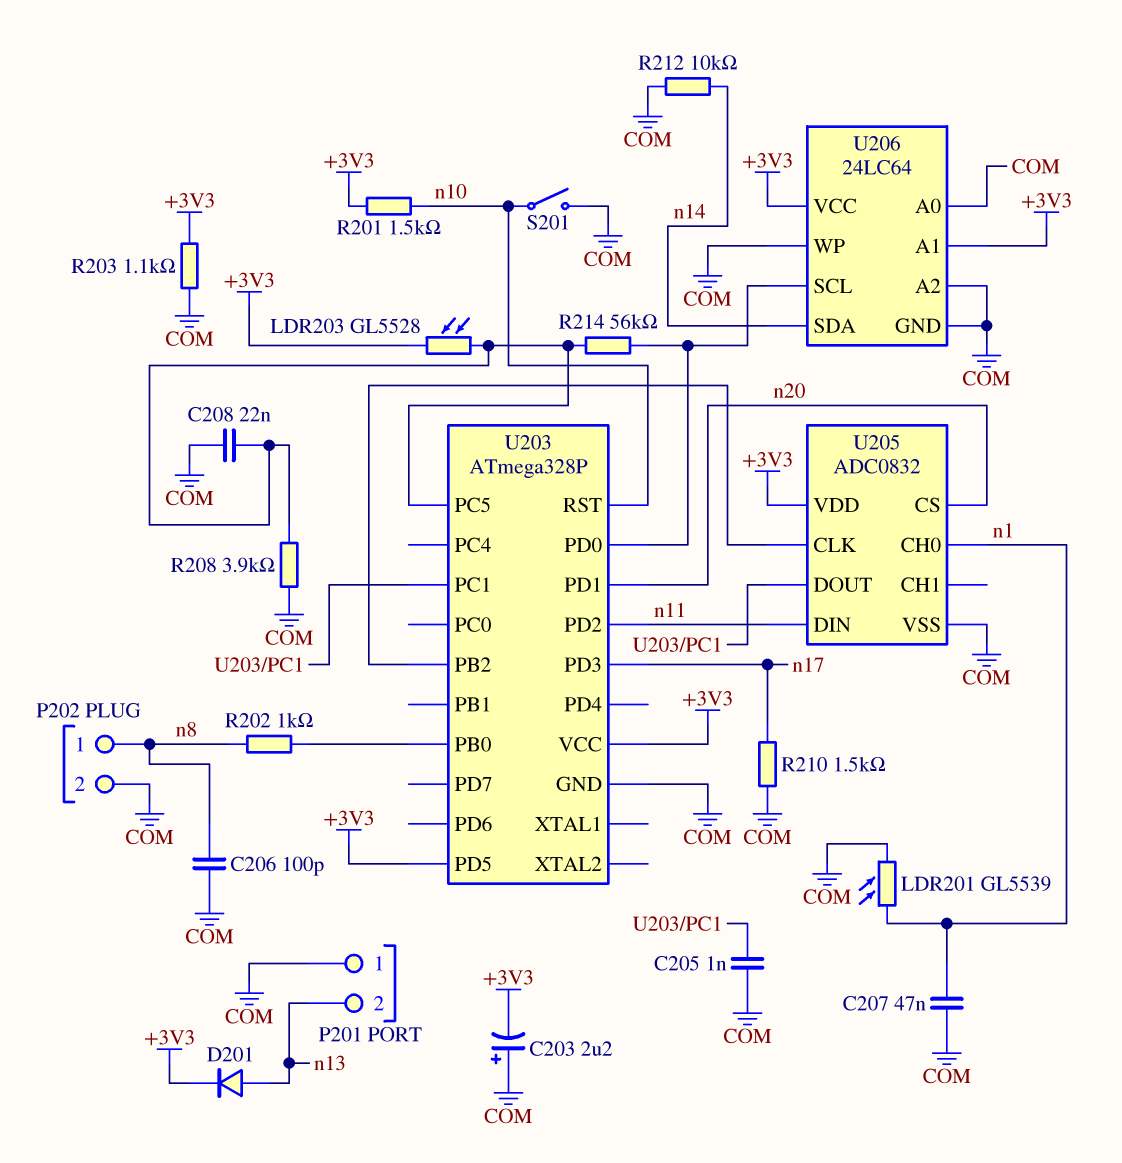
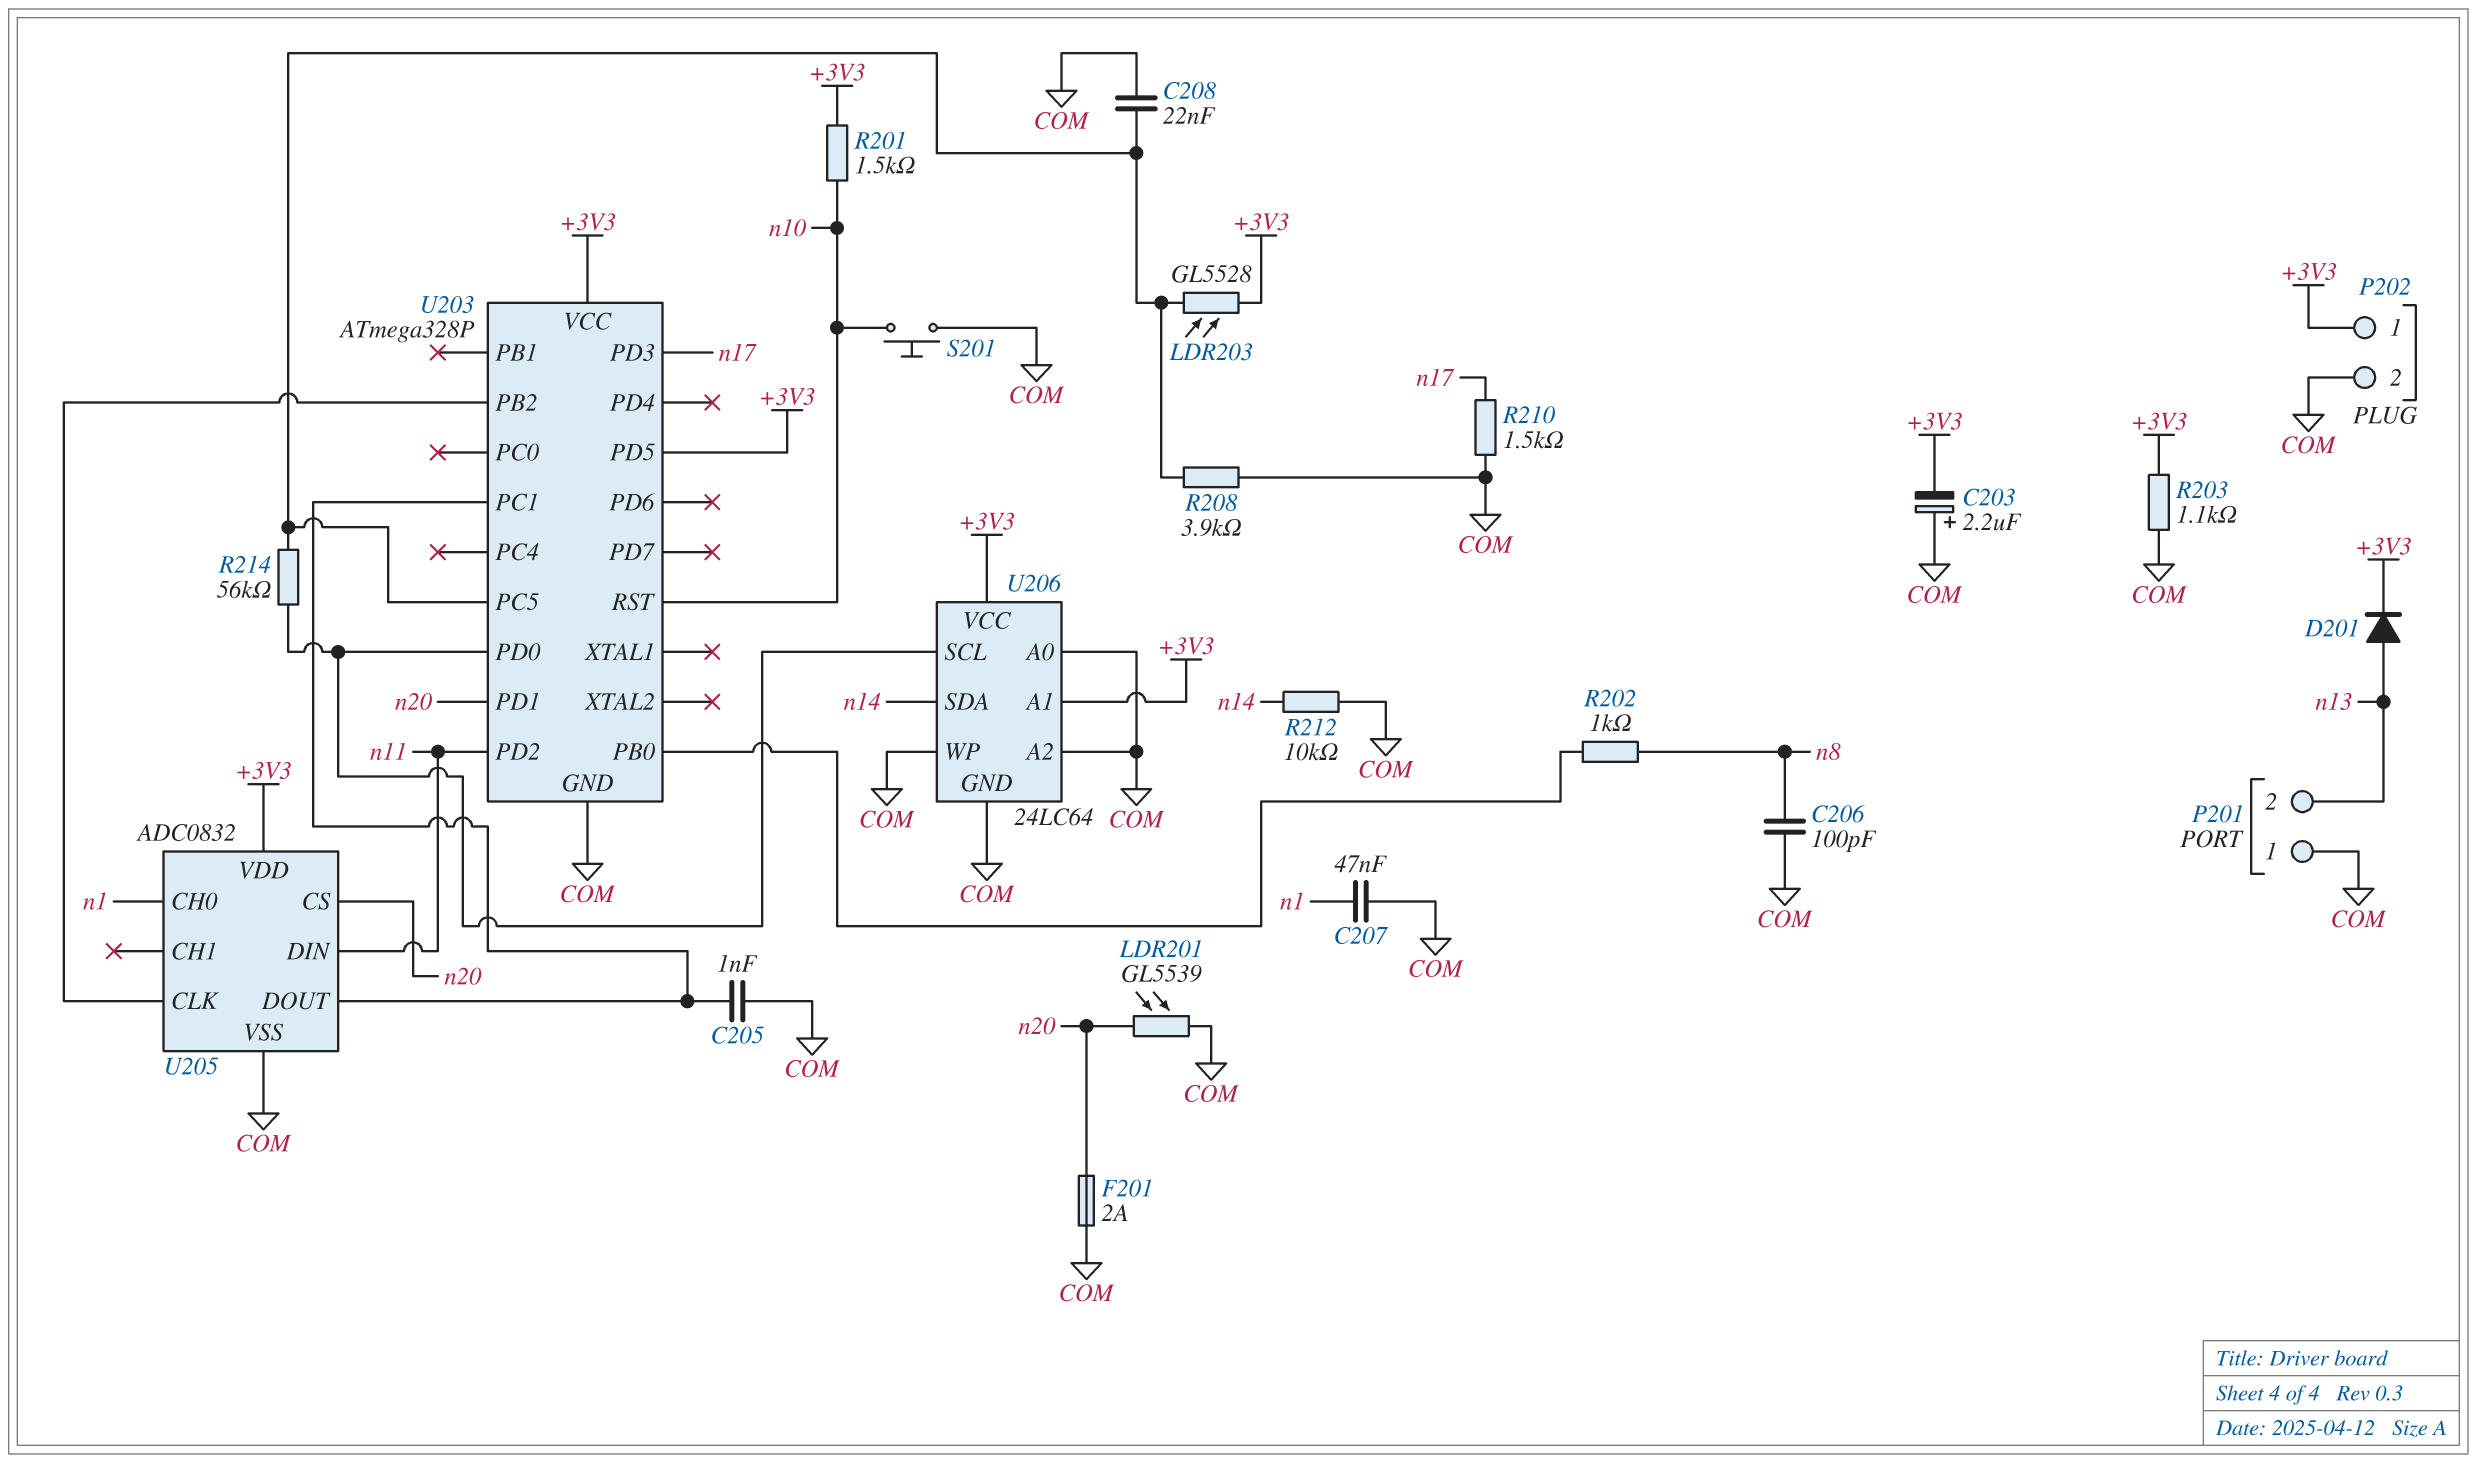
F201: none -> 2A (COM, n20)
LDR201: GL5539 (COM, n1) -> GL5539 (COM, n20)
P202 pin 1: n8 -> +3V3
S201: switch (COM, n10) -> button (COM, n10)

